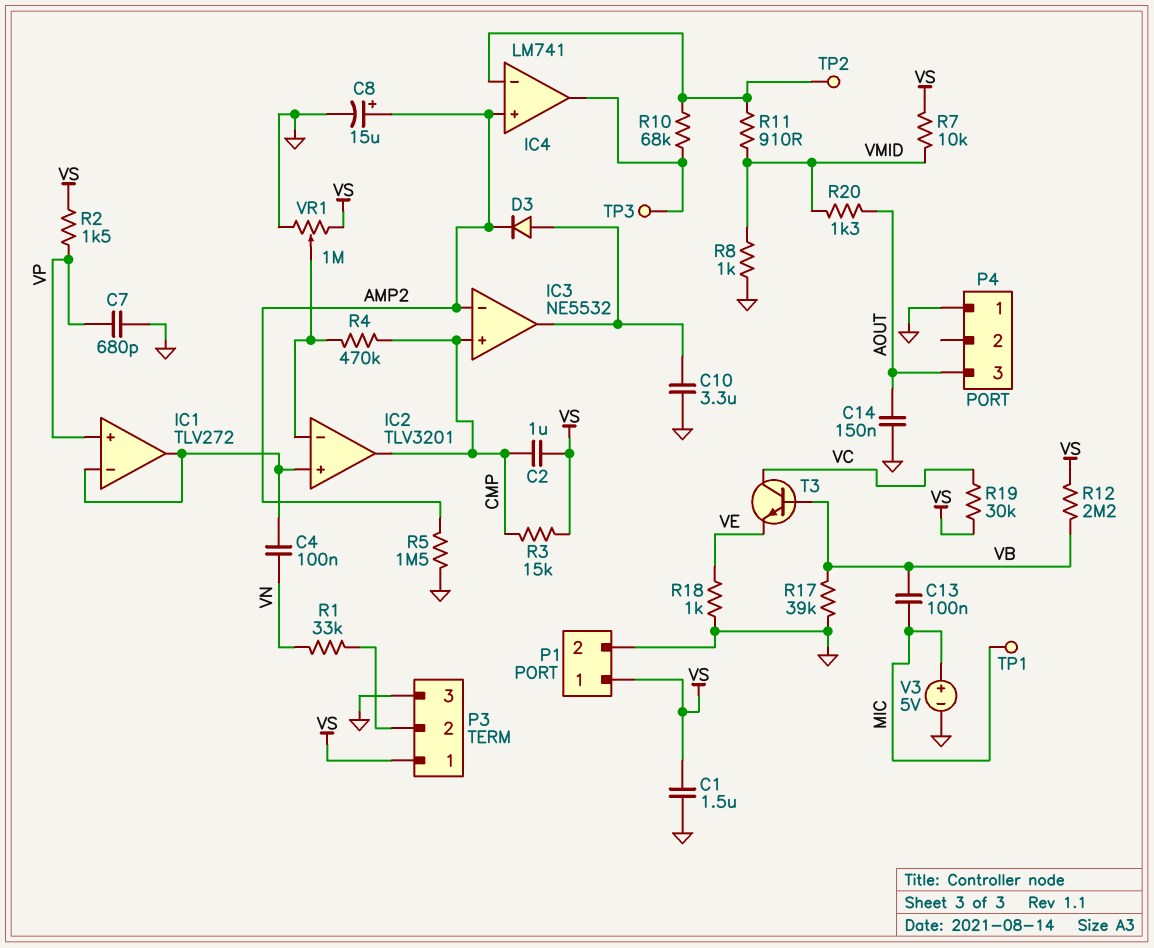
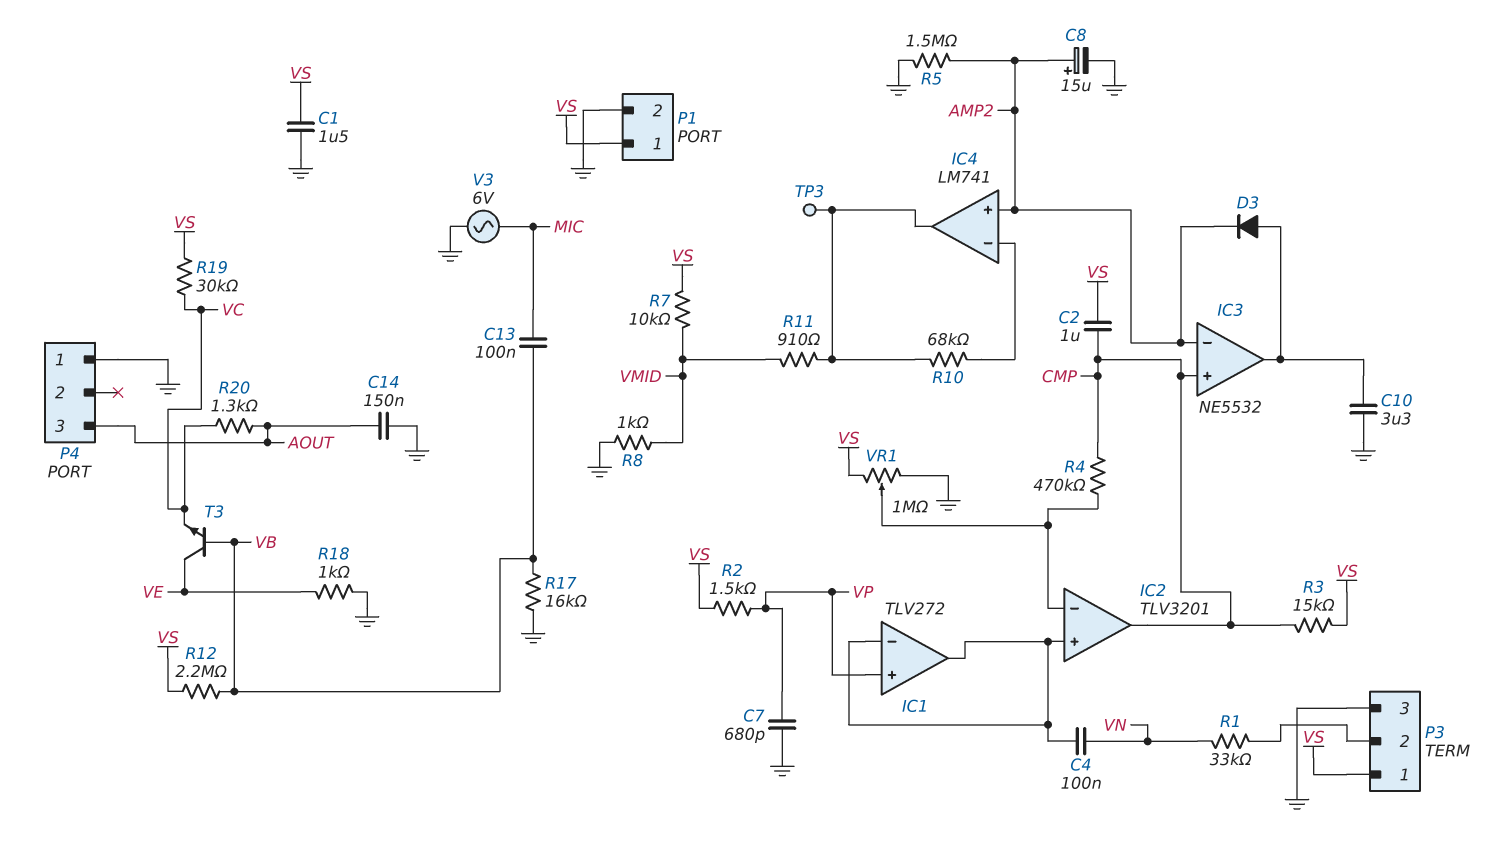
R11: 910 (IC4/in-, VMID) -> 910 (IC4/out, VMID)
R17: 39k (GND, VB) -> 16k (GND, VB)
R20: 1.3k (AOUT, VMID) -> 1.3k (AOUT, VC)
T3: NPN (B VB, C VC, E VE) -> NPN (B VB, C VE, E VC)
TP1: test point (MIC) -> none
TP2: test point (IC4/in-) -> none
V3: 5V (plus MIC, minus GND) -> AC 6V (GND, MIC)

